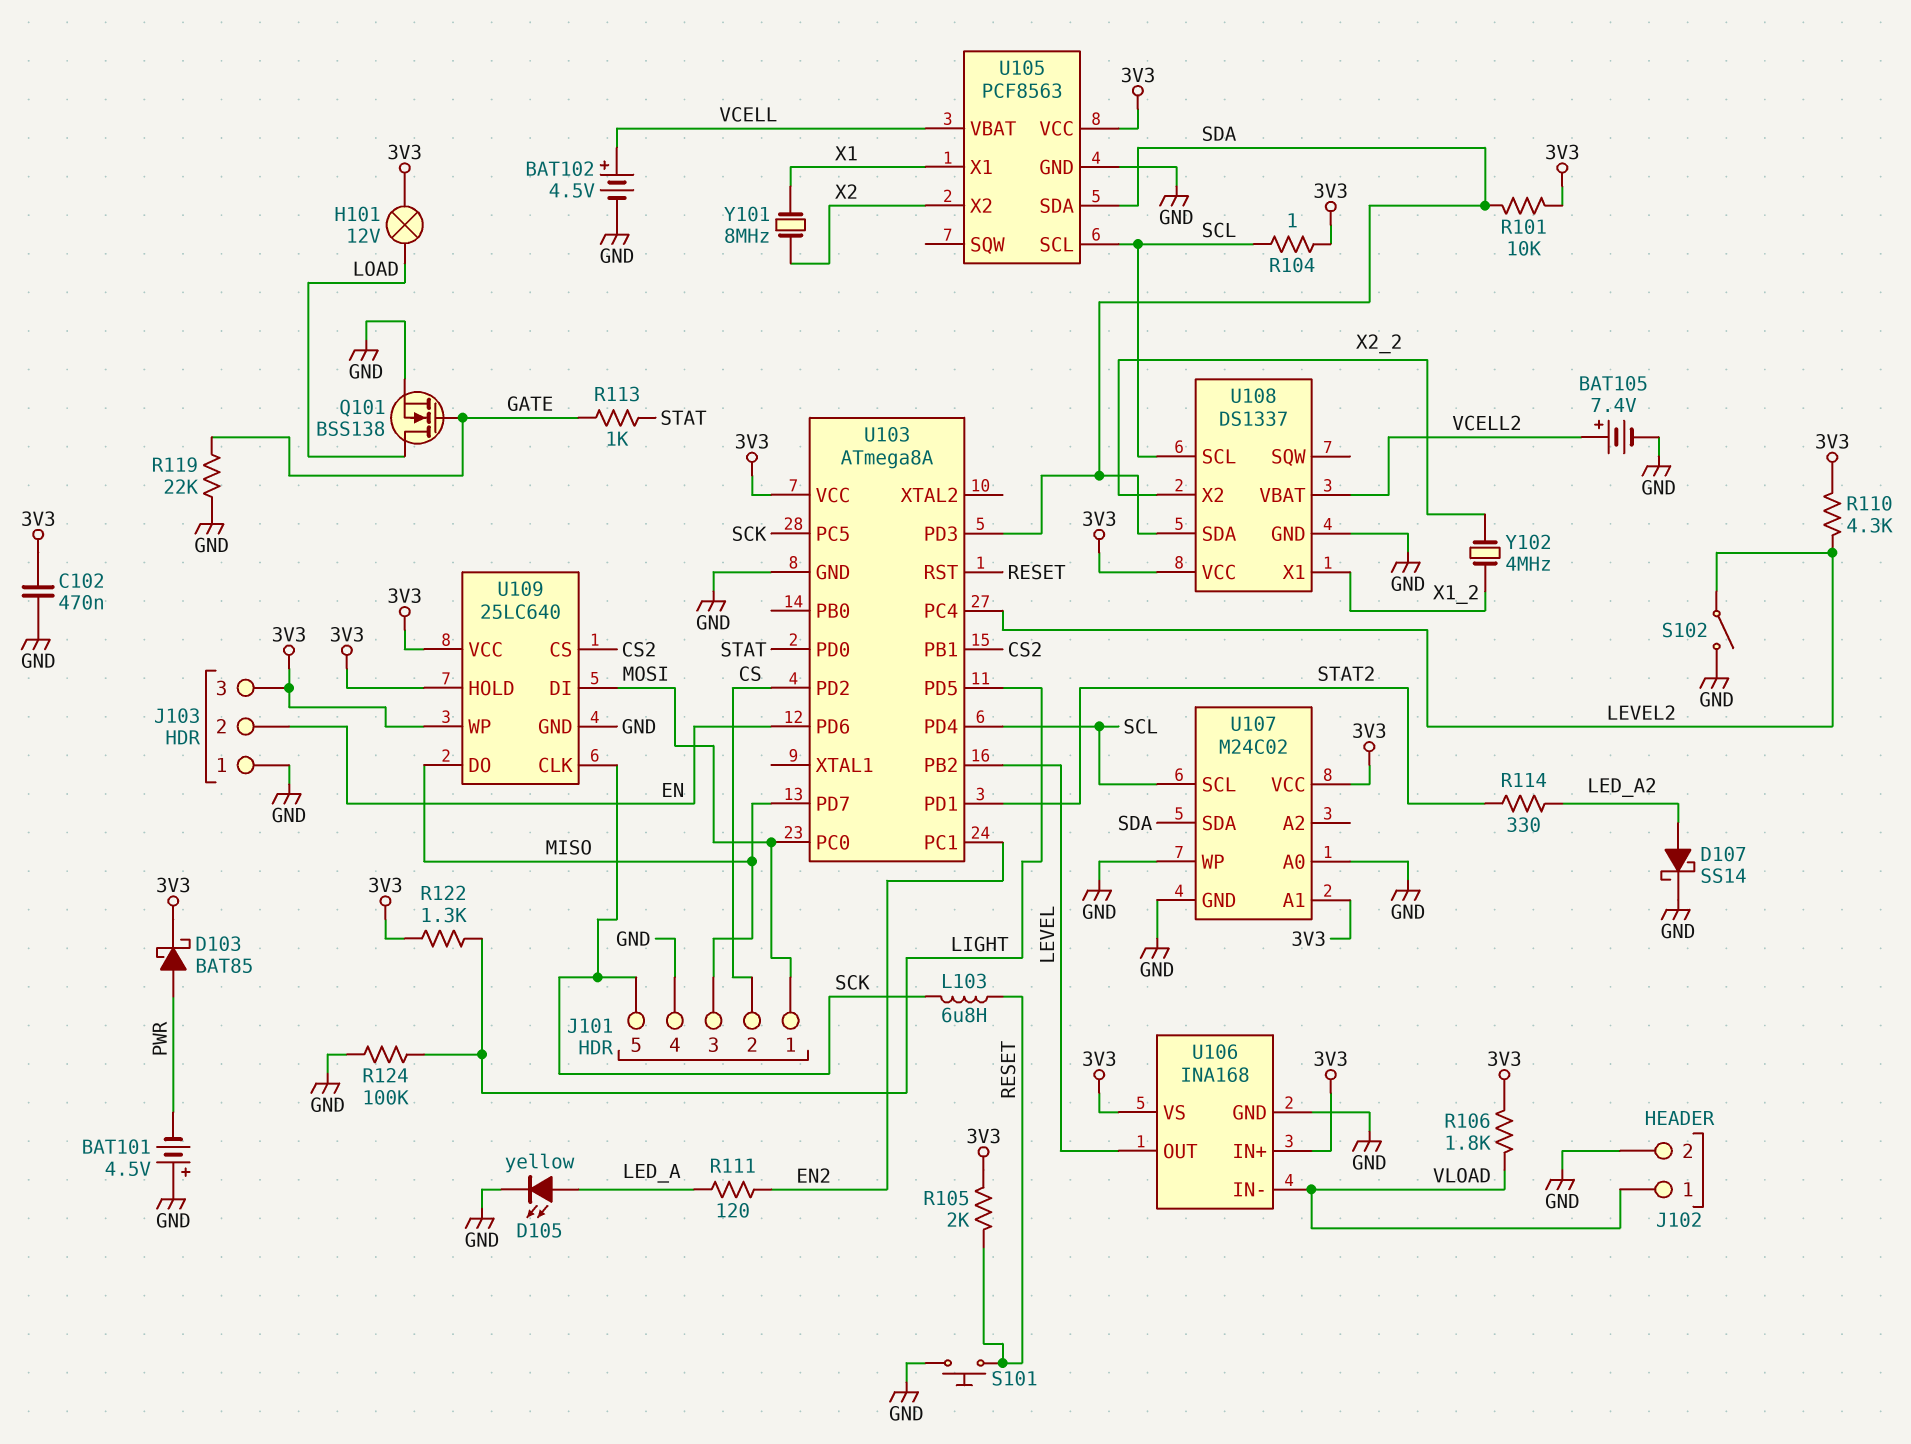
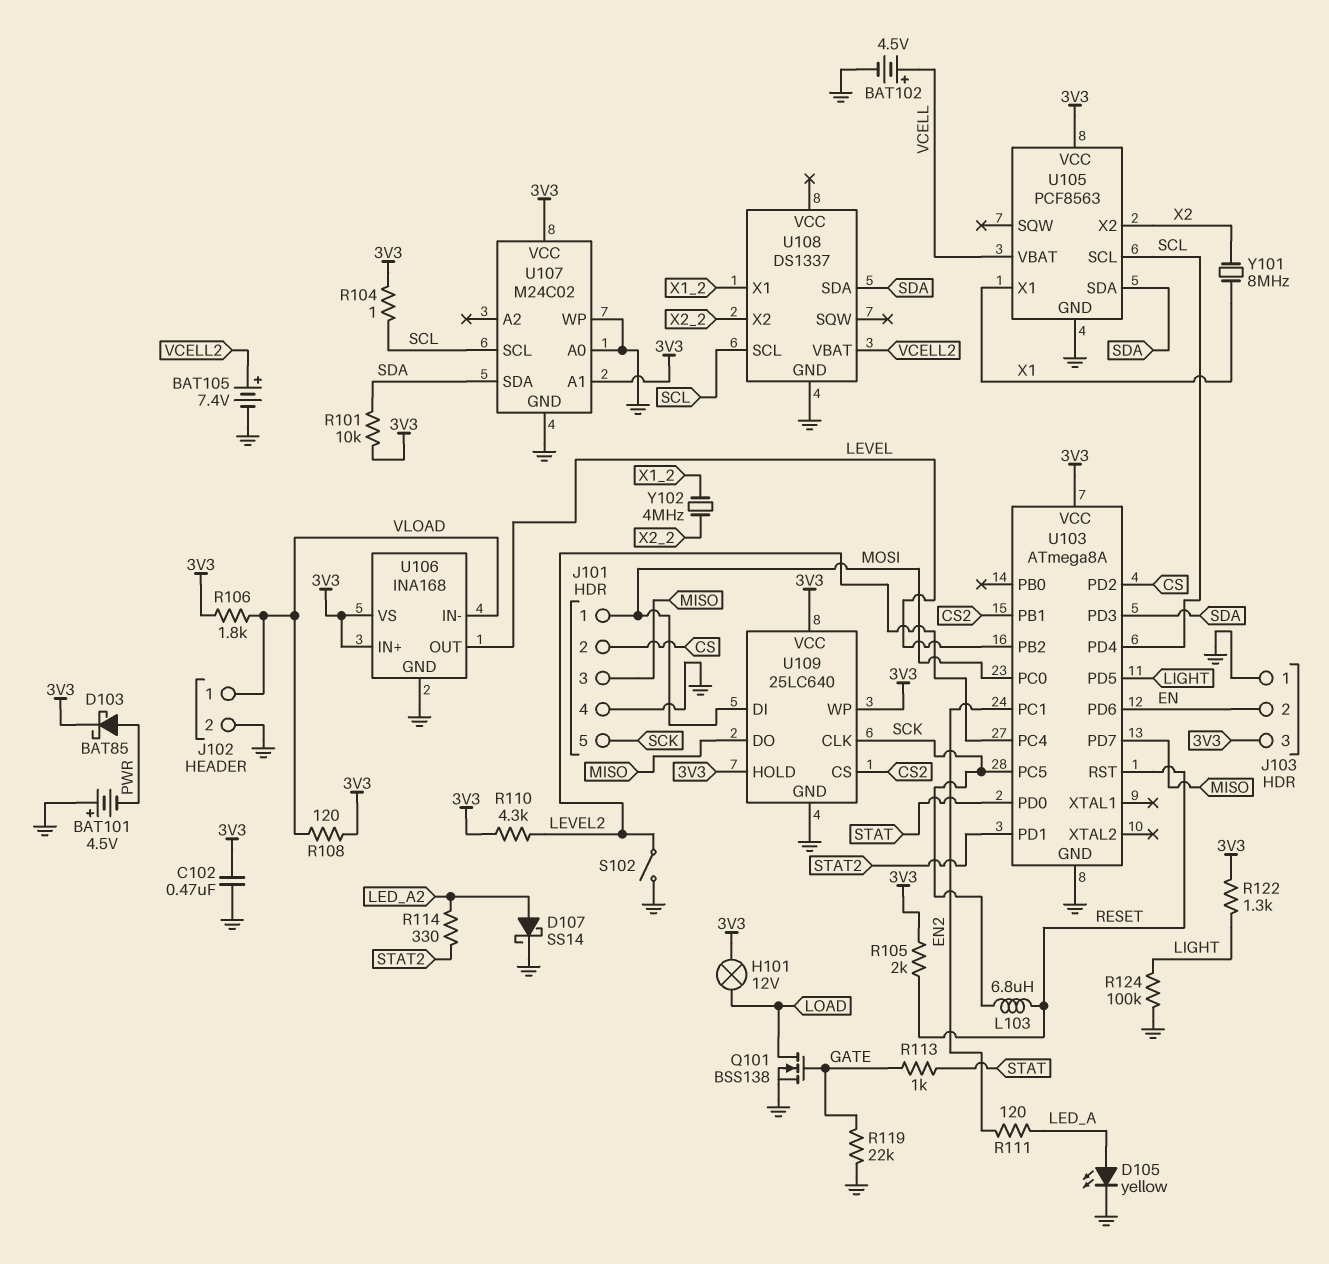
R108: none -> 120 (3V3, VLOAD)
S101: button (GND, RESET) -> none
U108 pin VCC: 3V3 -> none

